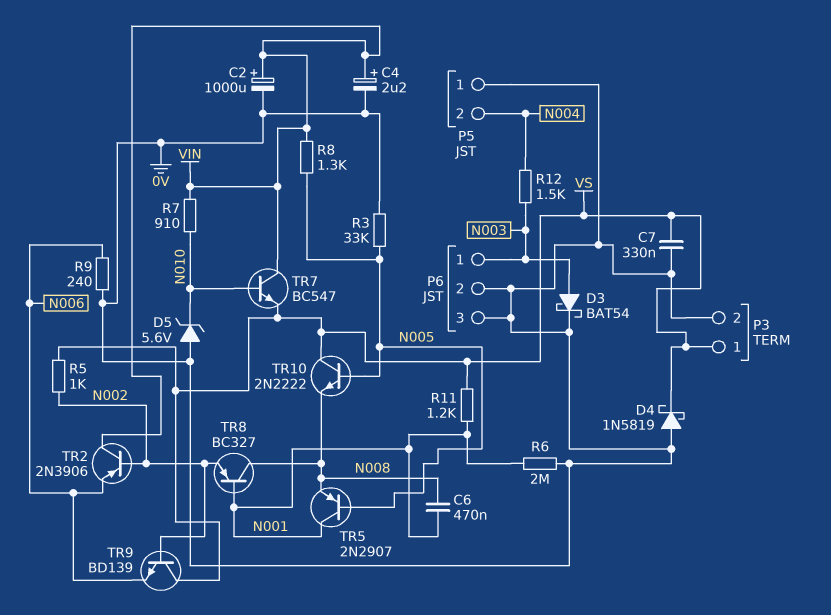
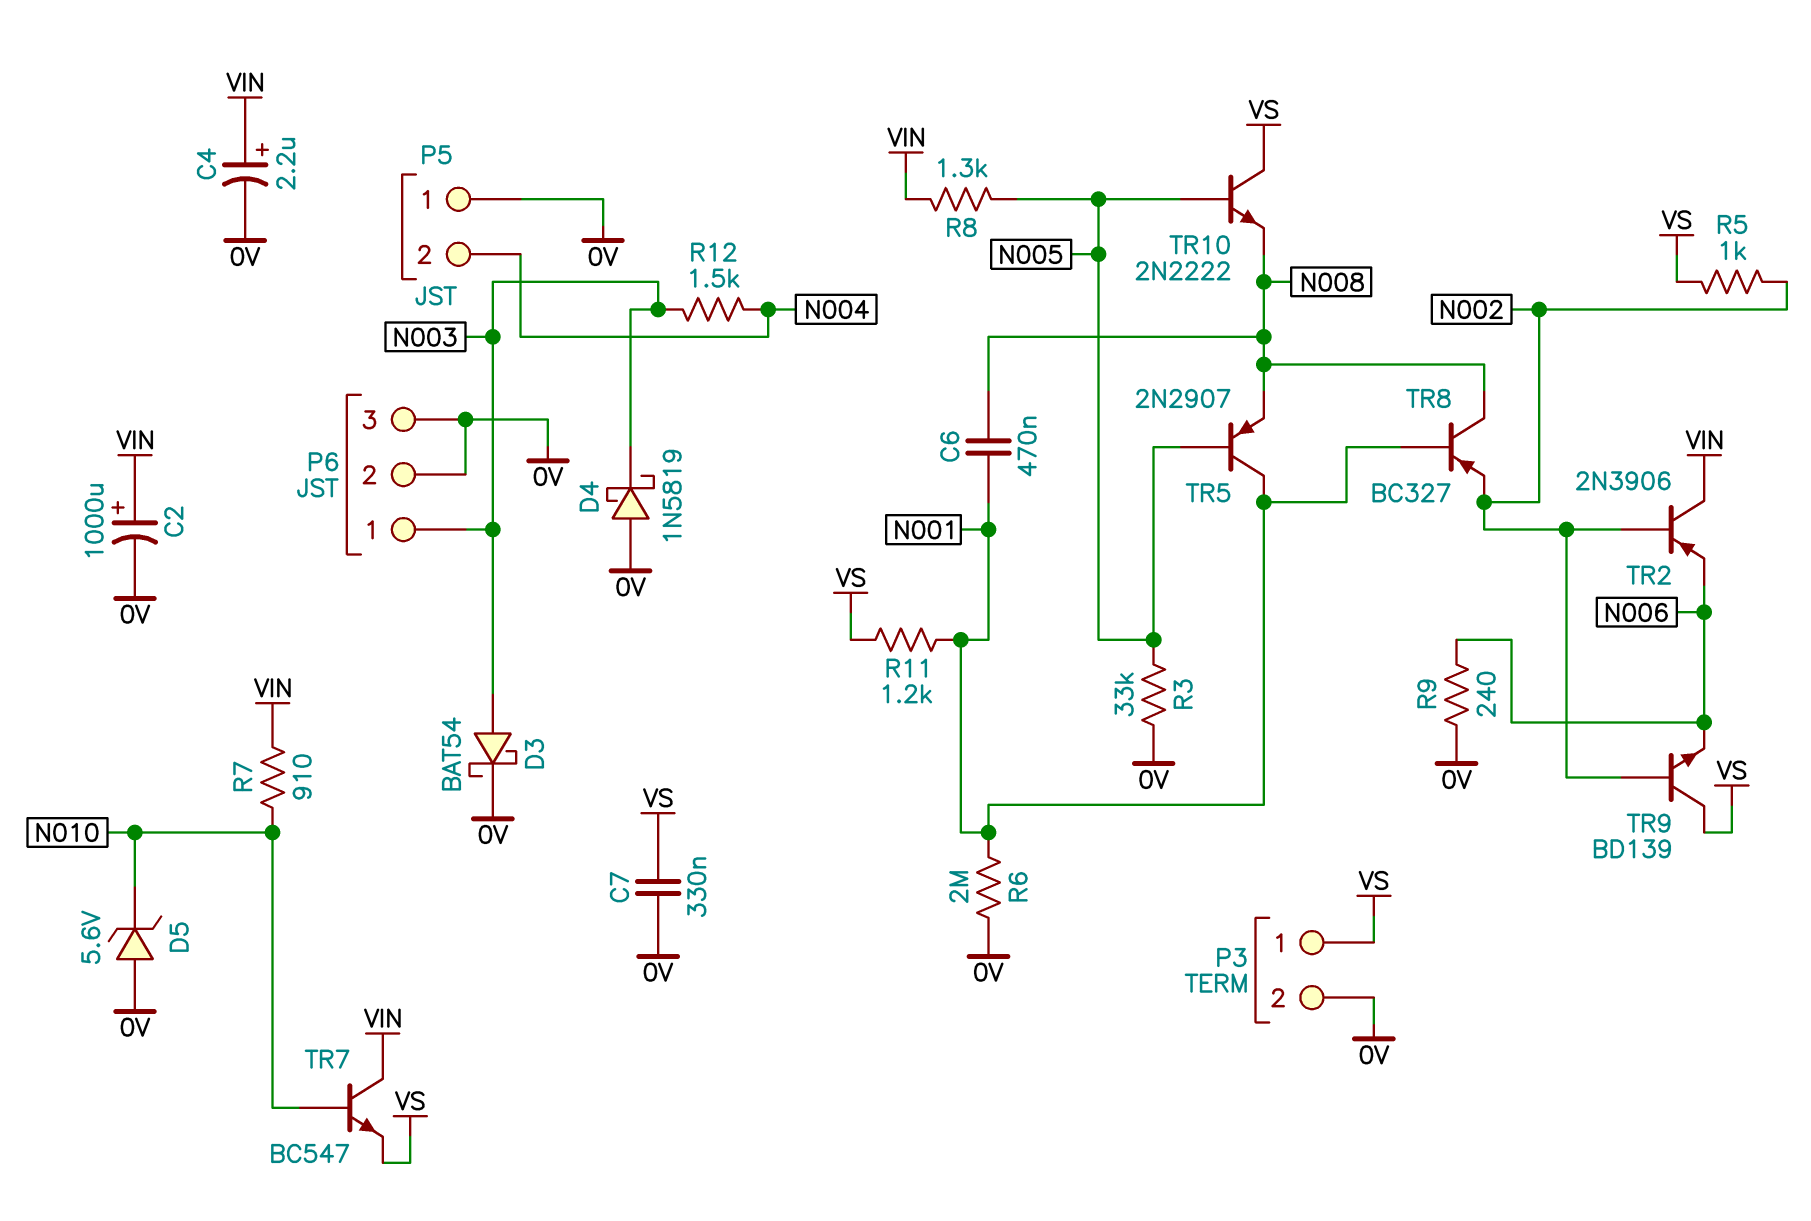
D4: schottky 1N5819 (A 0V, K VS) -> schottky 1N5819 (A 0V, K N003)

